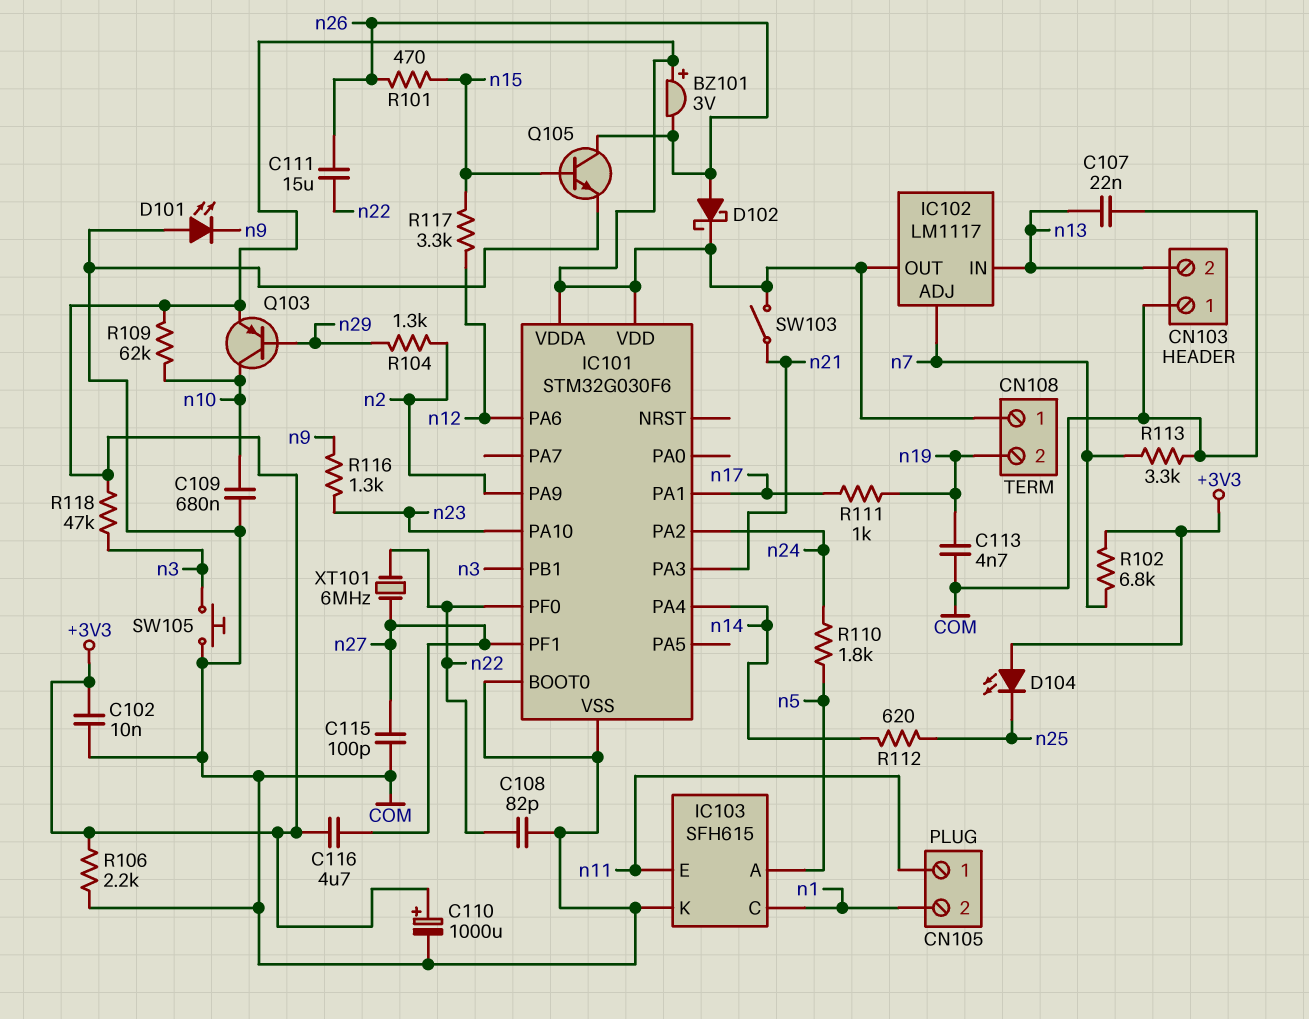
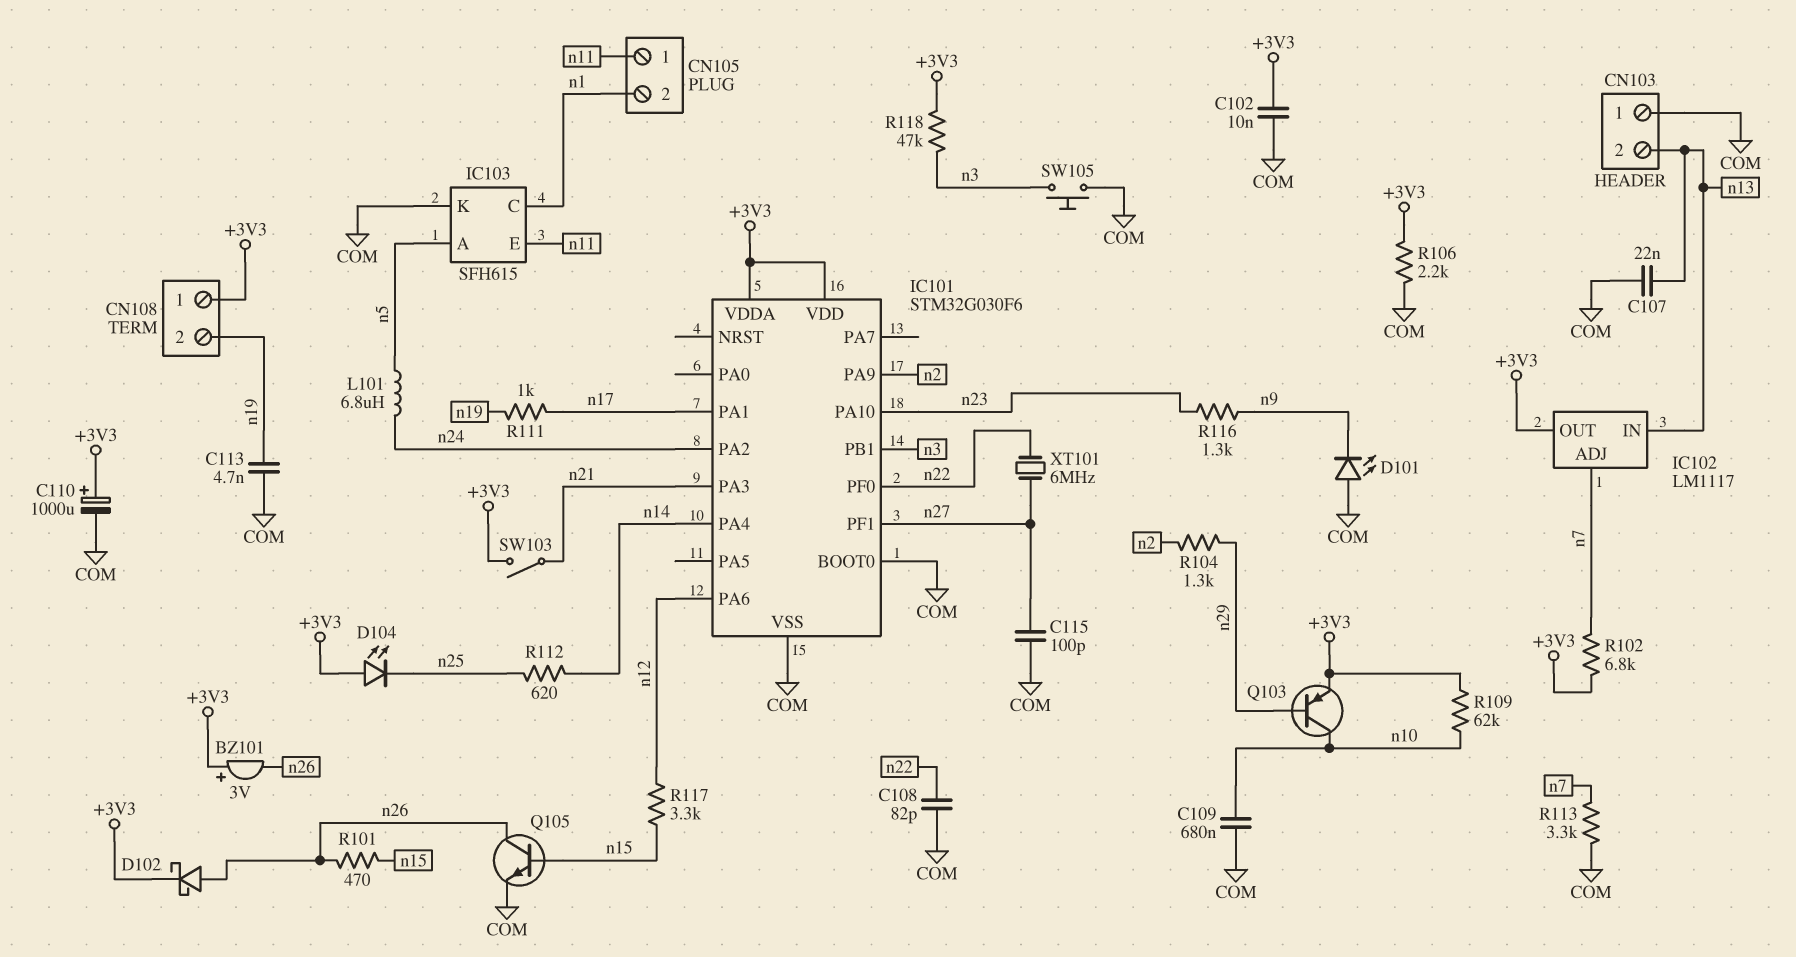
C111: 15uF (n22, n26) -> none
C116: 4.7uF (+3V3, n27) -> none
L101: none -> 6.8uH (n5, n24)
R110: 1.8k (n5, n24) -> none

